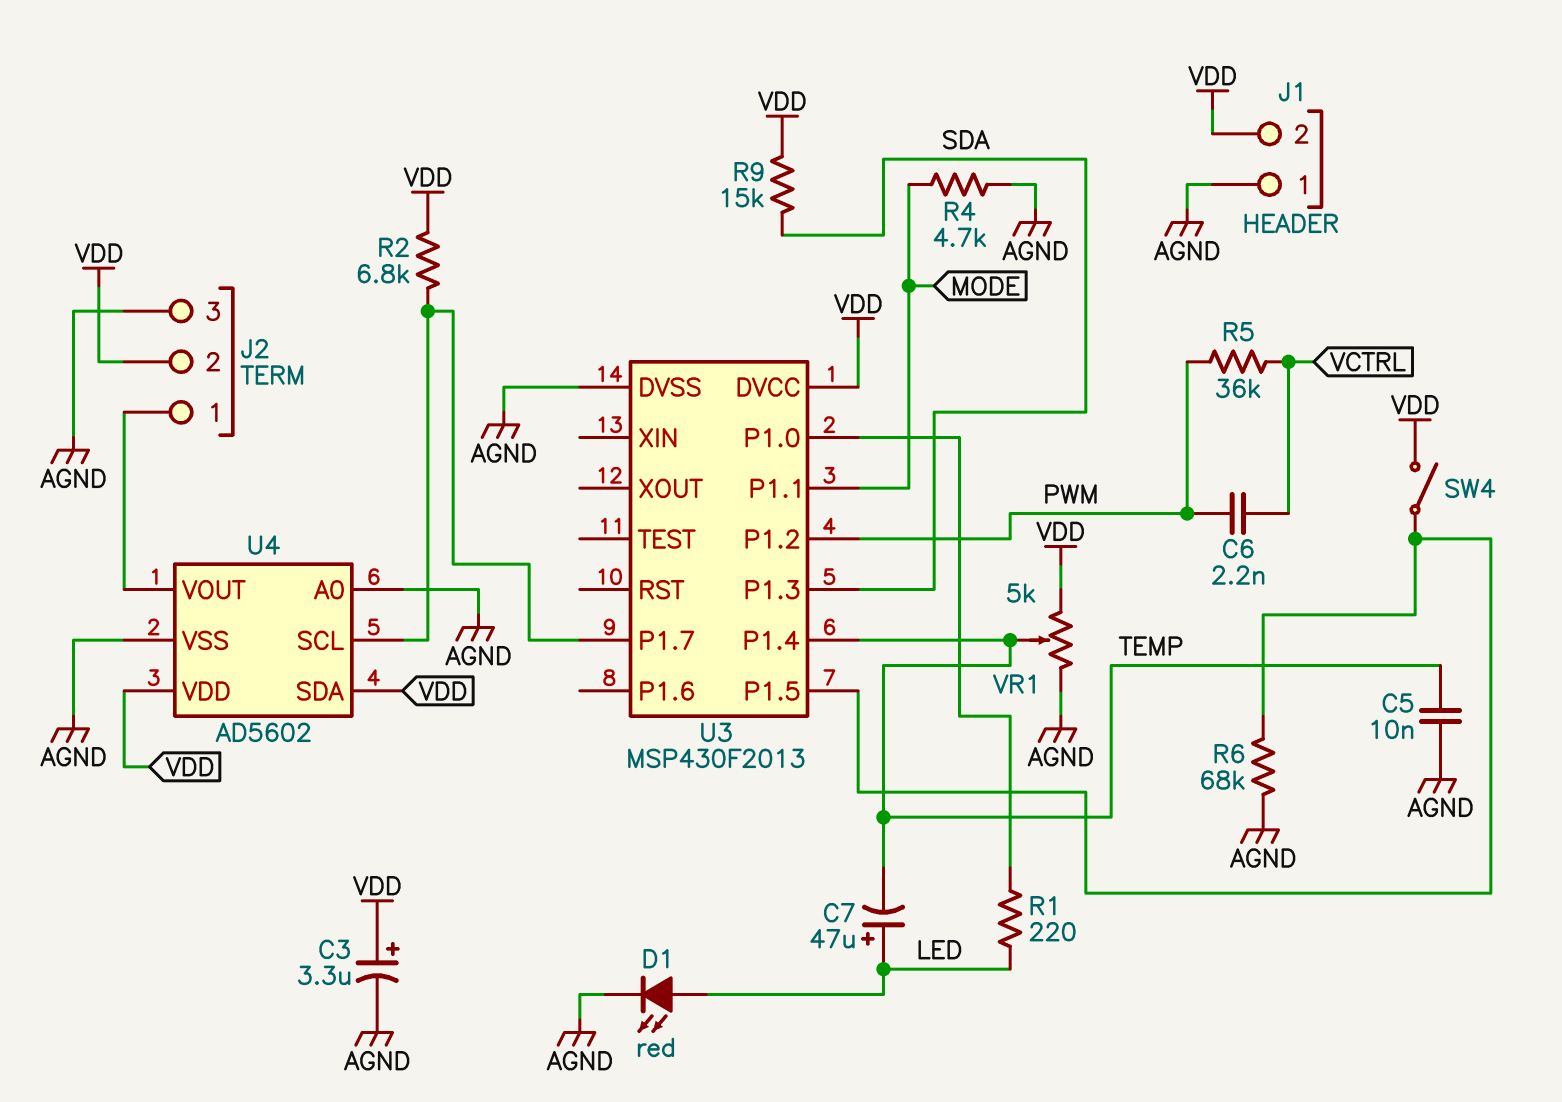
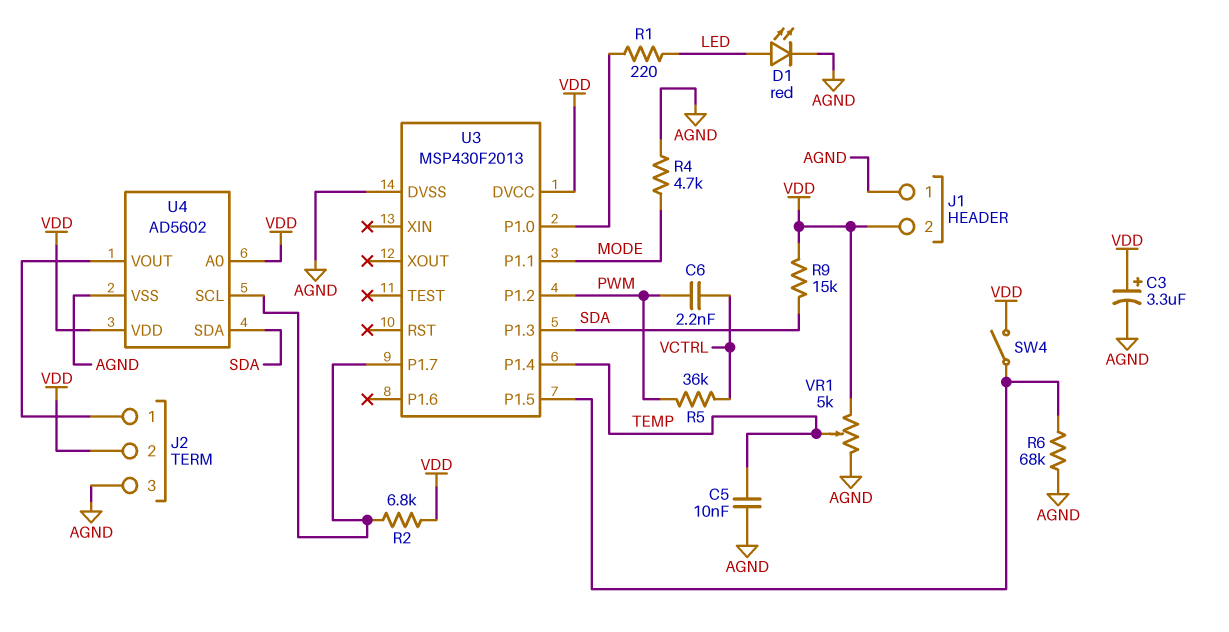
C7: 47uF (plus LED, minus TEMP) -> none
U4 pin A0: AGND -> VDD
U4 pin SDA: VDD -> SDA

